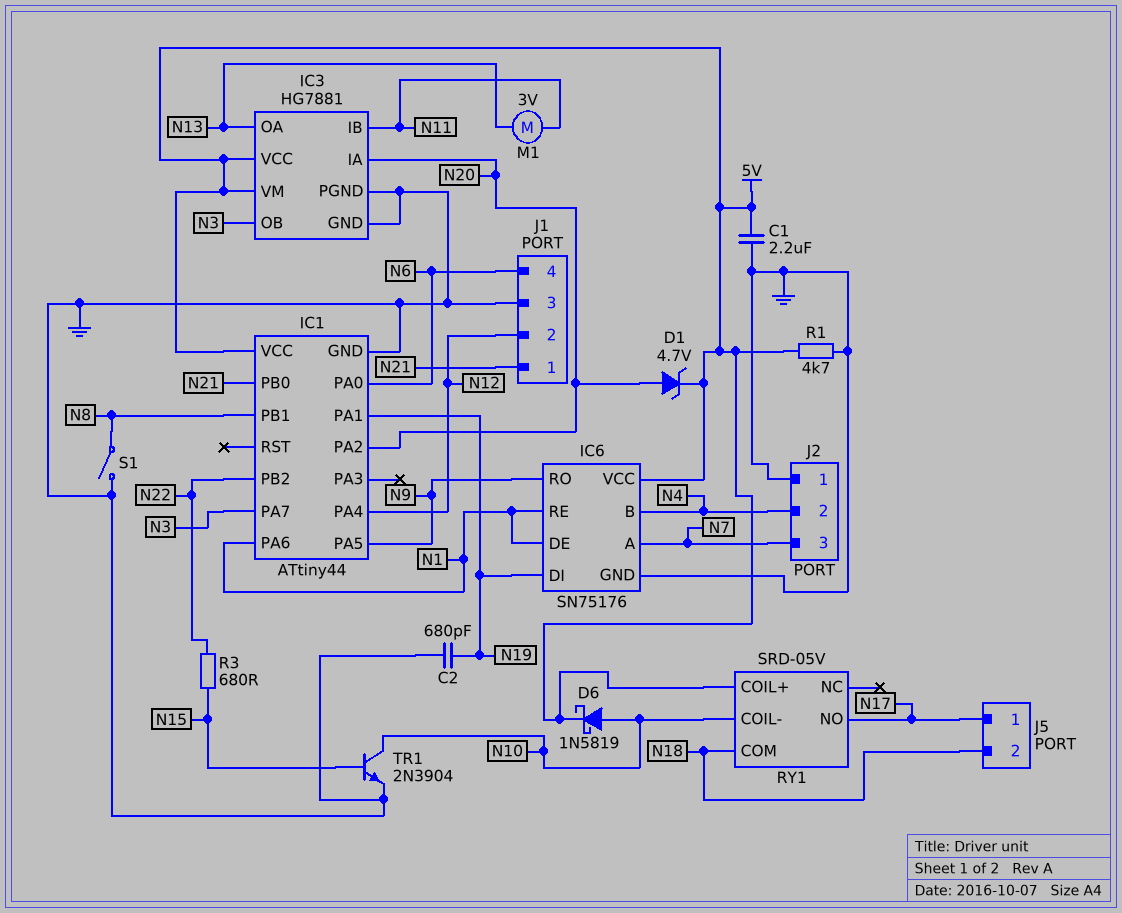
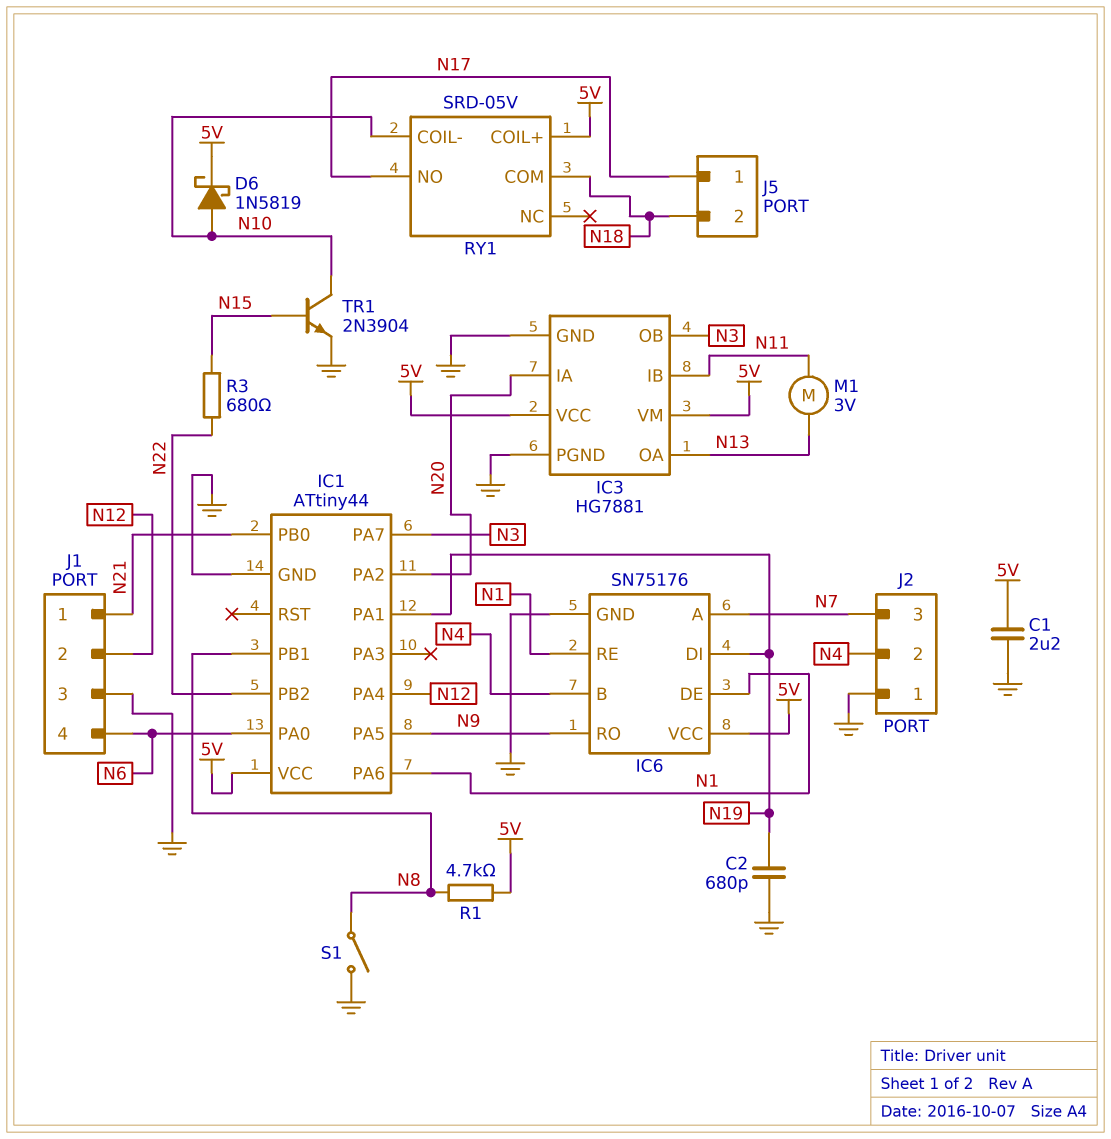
D1: zener 4.7V (A N20, K 5V) -> none
R1: 4.7k (5V, GND) -> 4.7k (5V, N8)

